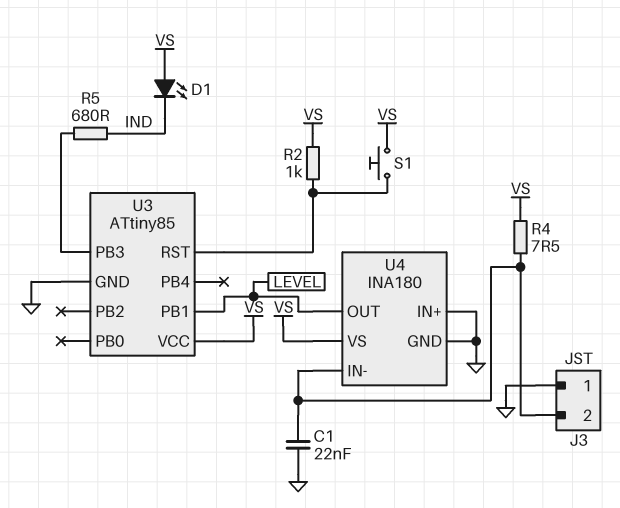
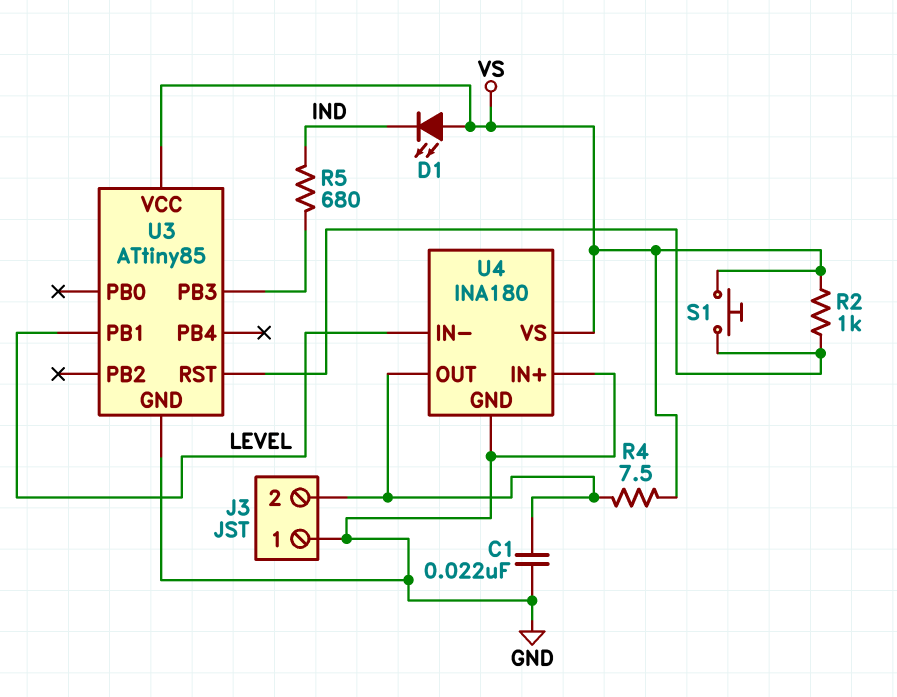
U4 pin IN-: J3/2 -> LEVEL
U4 pin OUT: LEVEL -> J3/2

